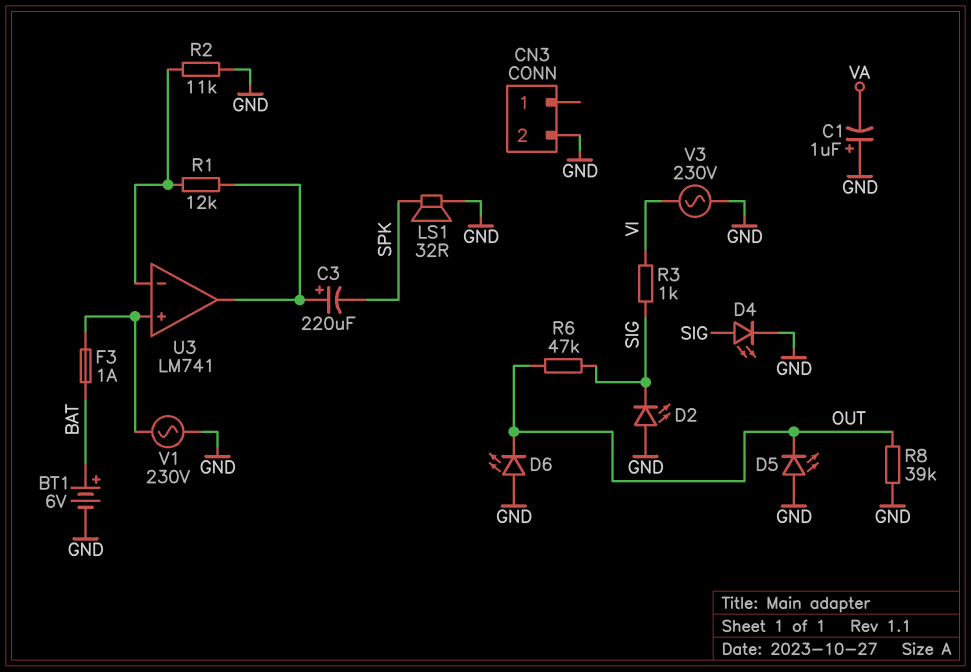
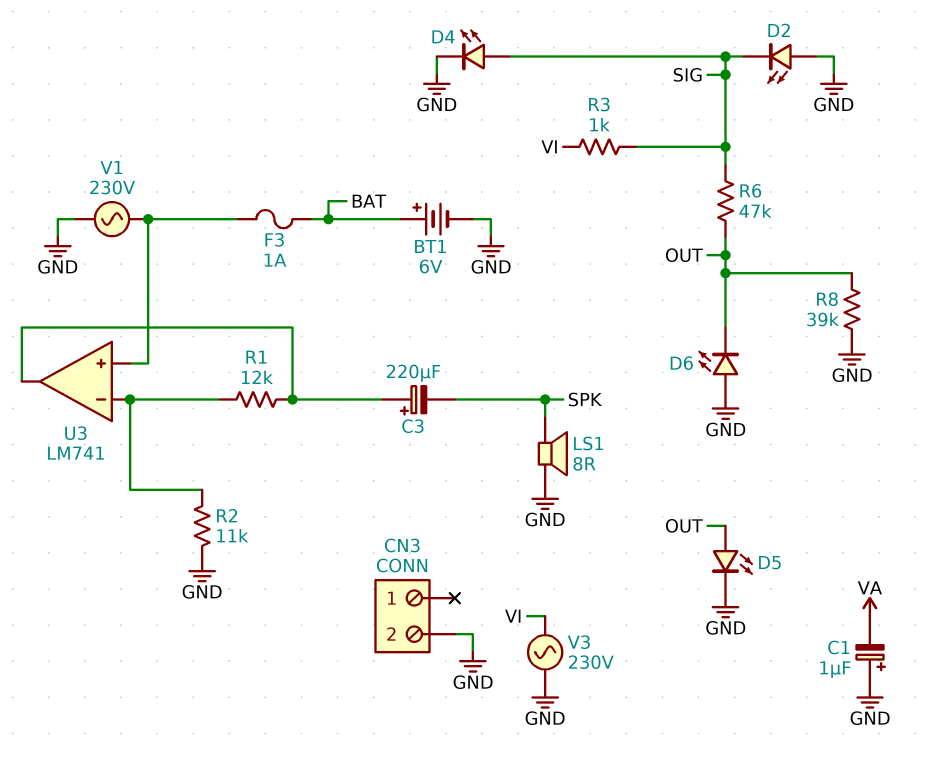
D5: LED (A GND, K OUT) -> LED (A OUT, K GND)
LS1: speaker 32R (GND, SPK) -> speaker 8R (GND, SPK)

